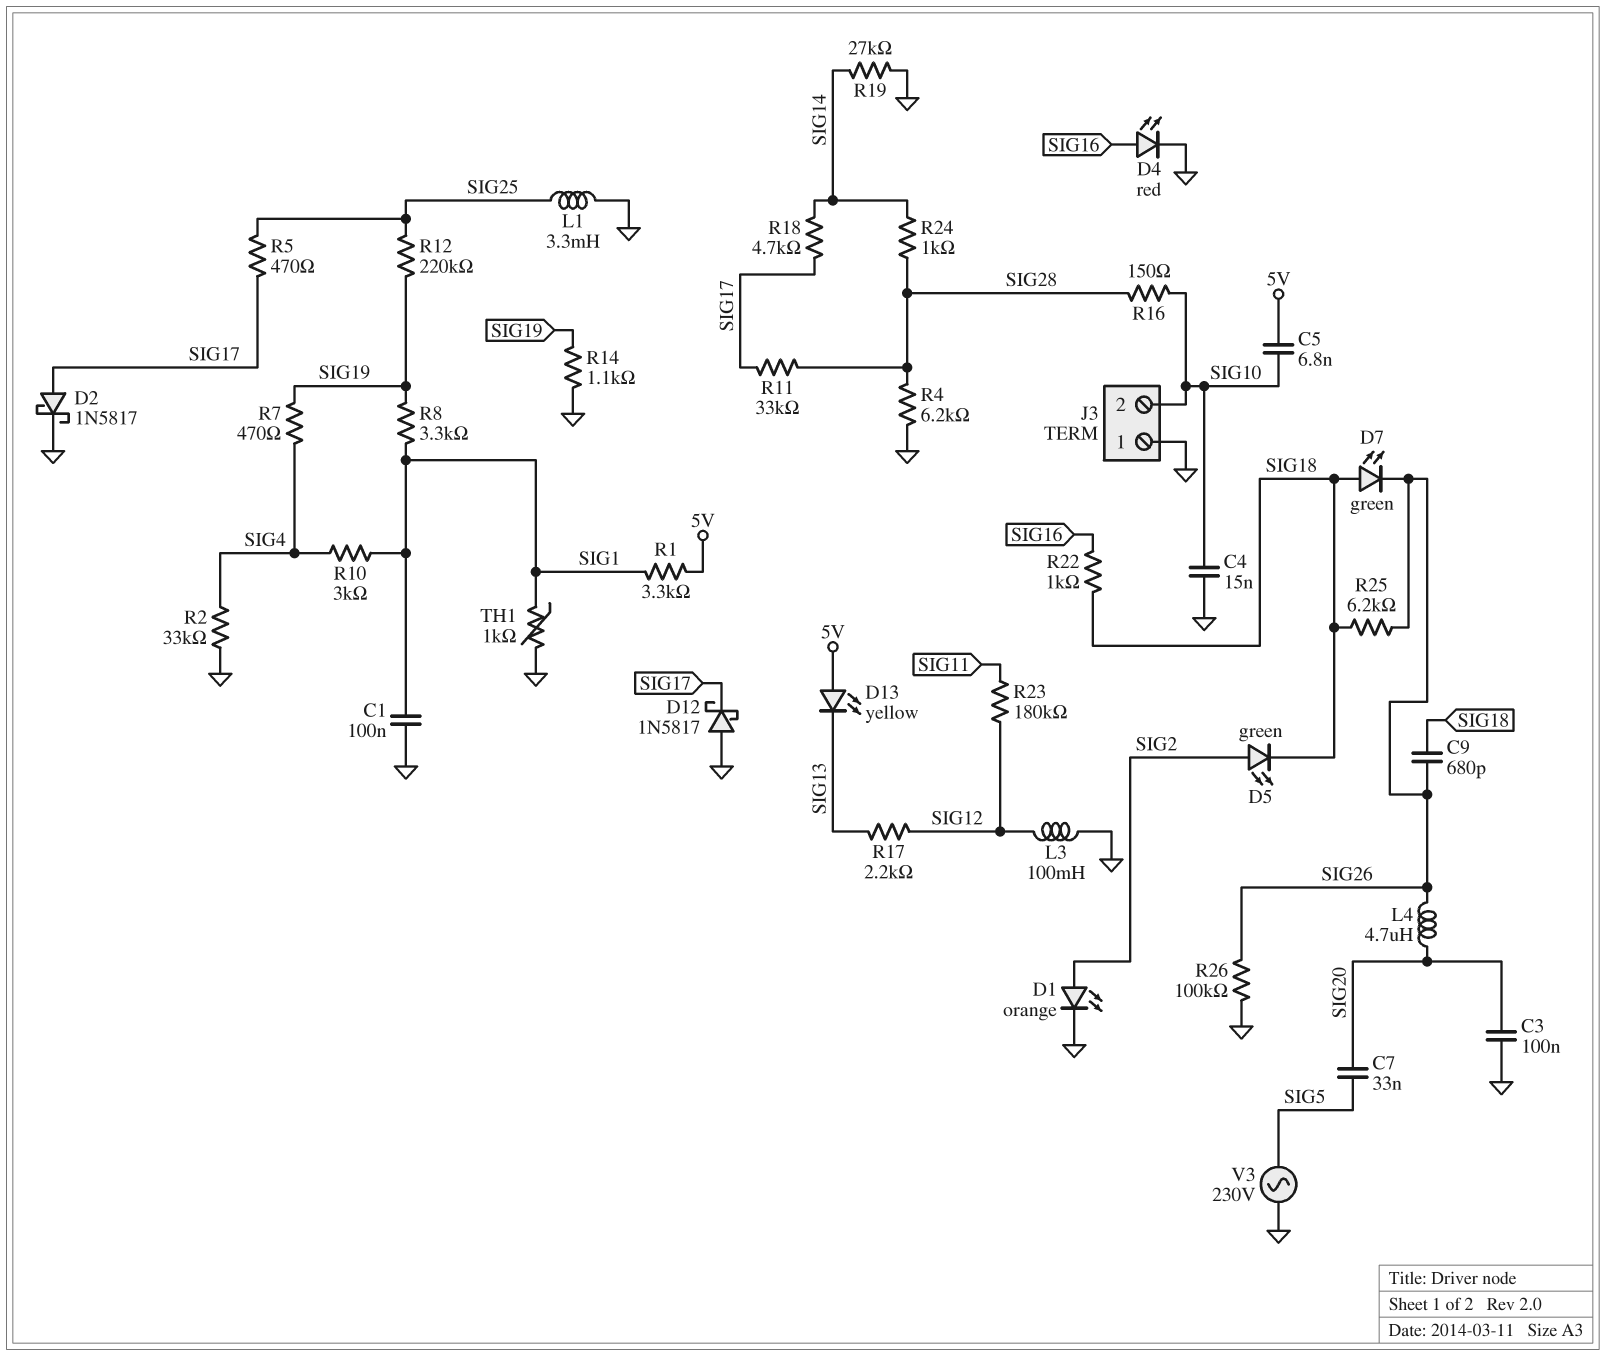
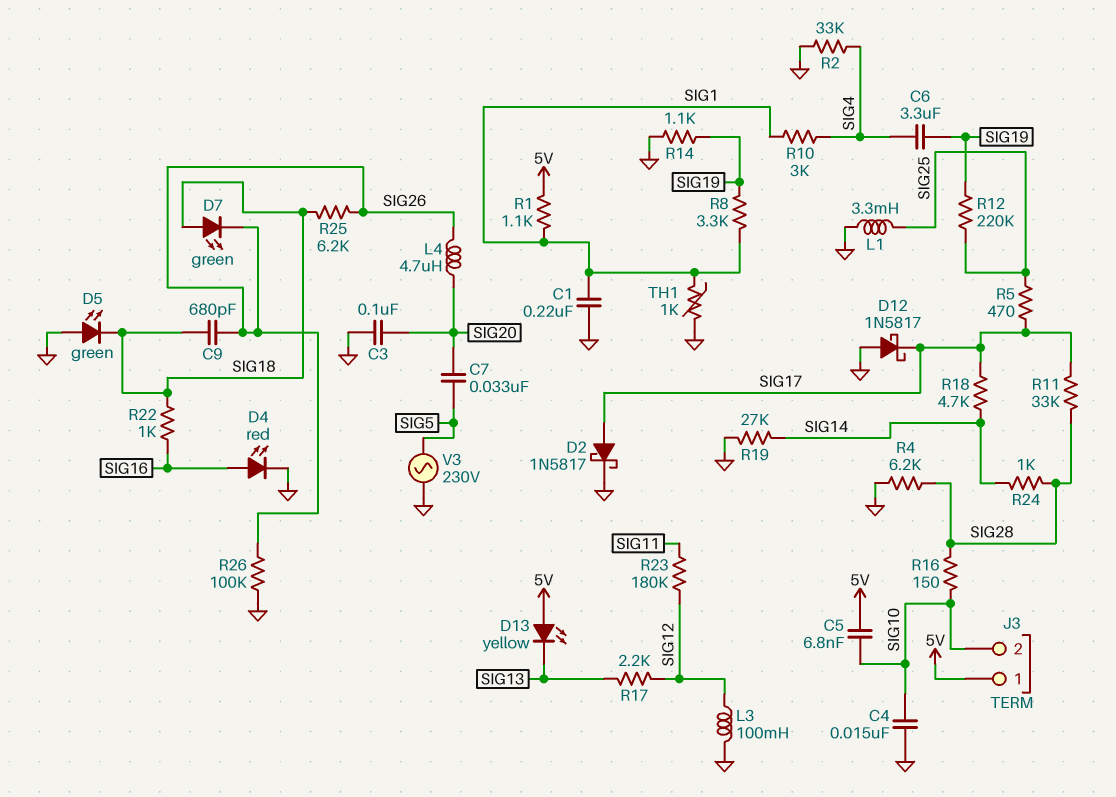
C1: 100nF (GND, SIG1) -> 220nF (GND, SIG1)
C6: none -> 3.3uF (SIG4, SIG19)
D1: LED orange (A SIG2, K GND) -> none
D5: LED green (A SIG2, K SIG18) -> LED green (A GND, K SIG18)
J3 pin 1: GND -> 5V
R1: 3.3k (5V, SIG1) -> 1.1k (5V, SIG1)
R7: 470 (SIG4, SIG19) -> none

